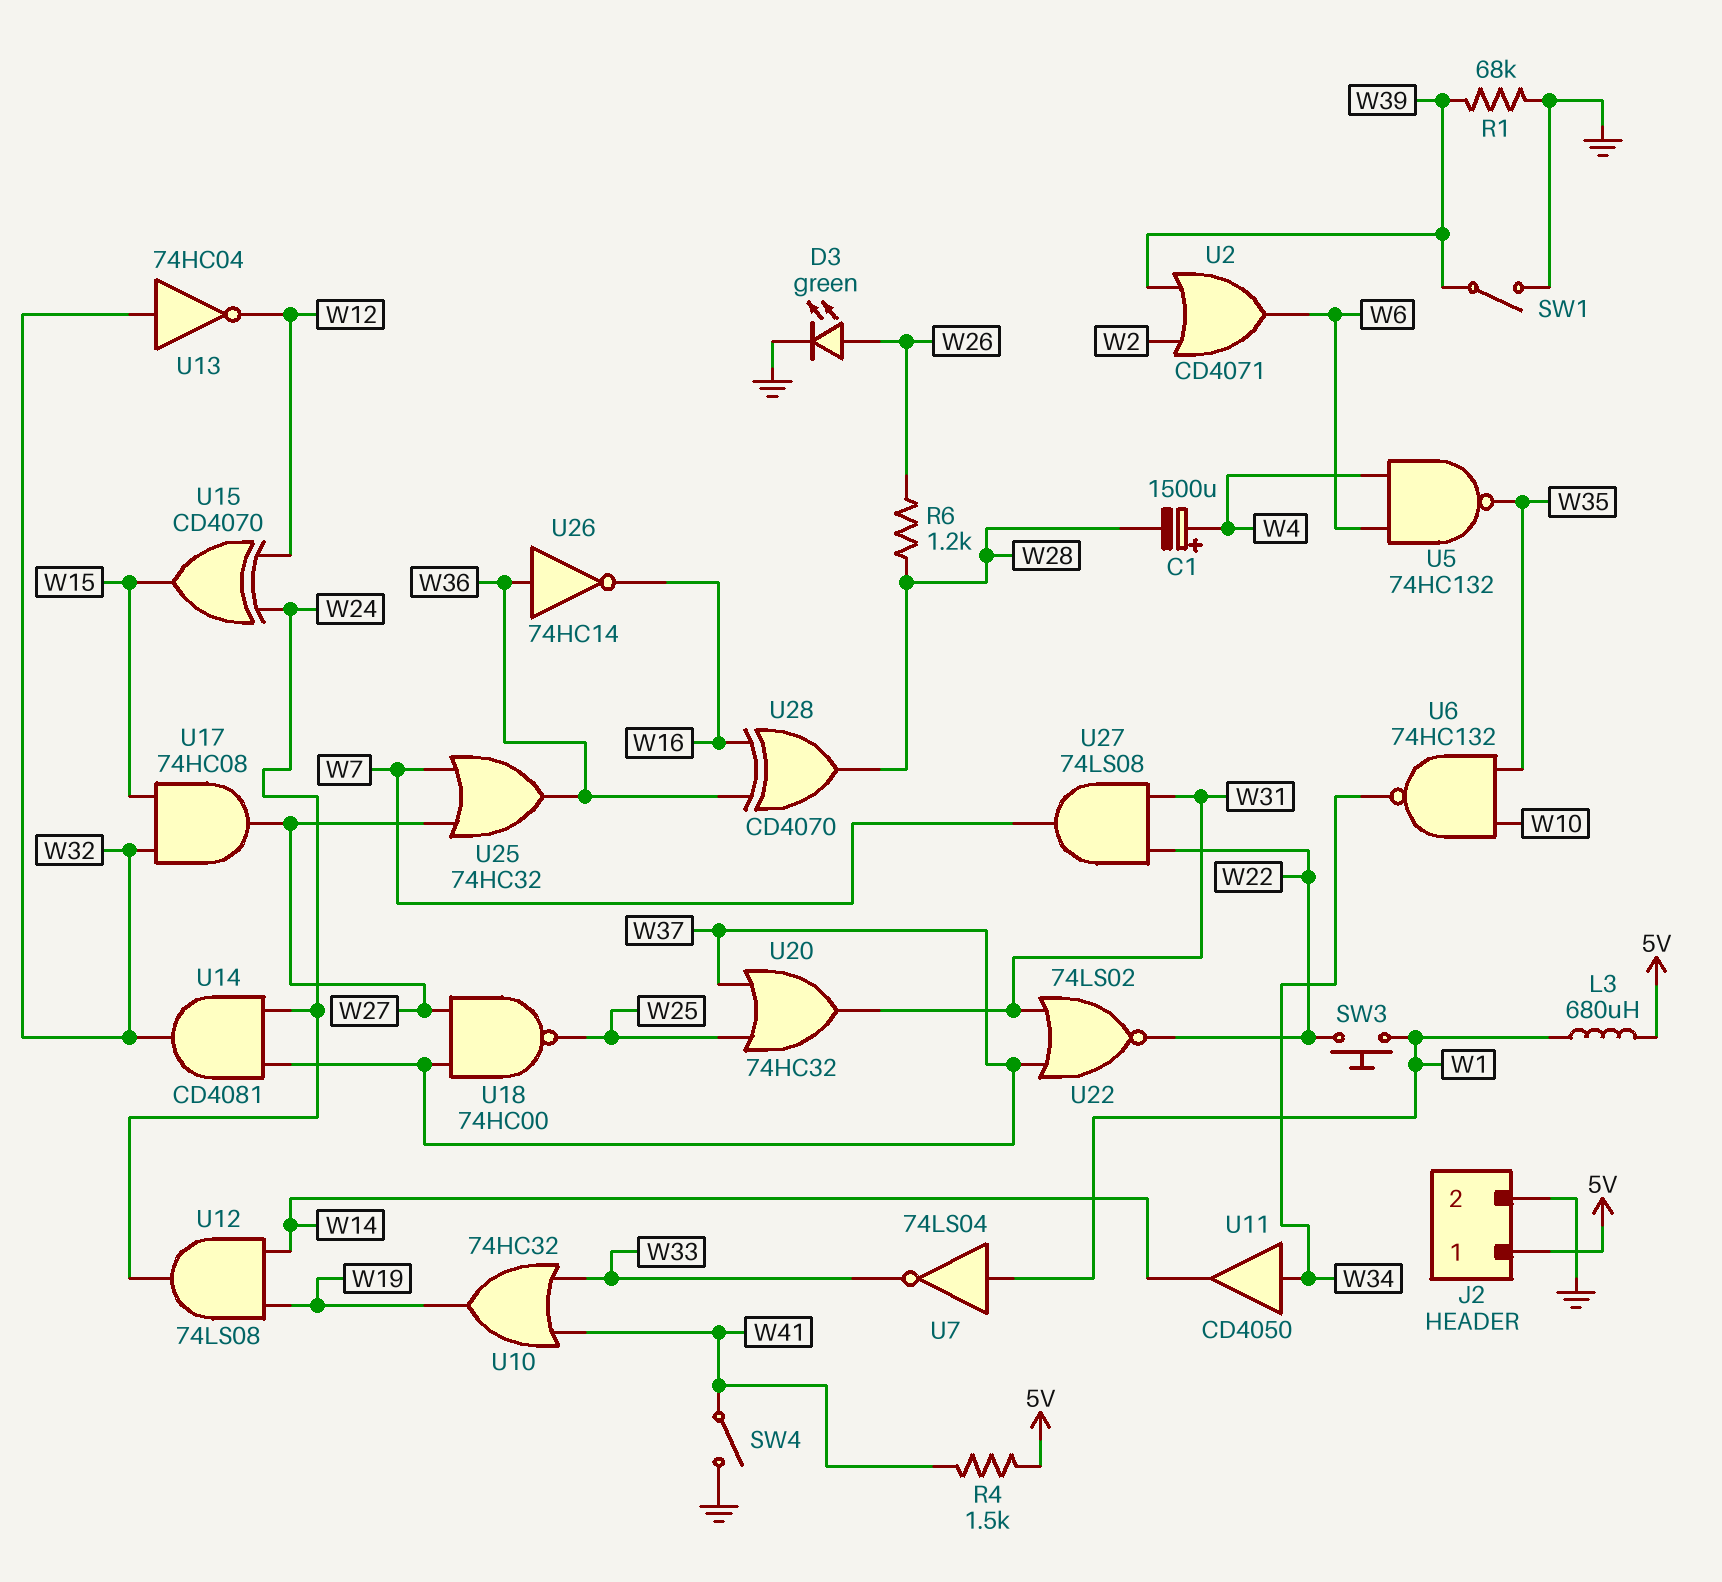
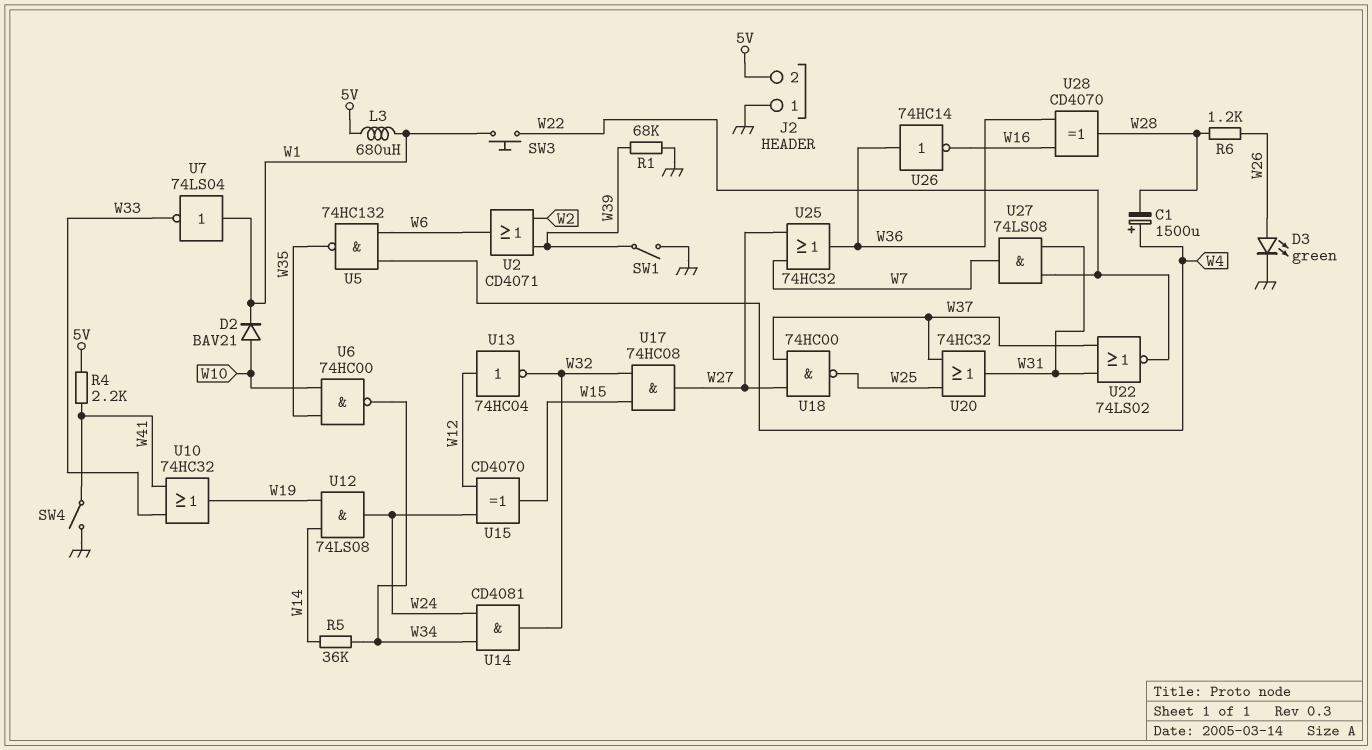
D2: none -> diode BAV21 (A W10, K W1)
J2 pin 1: 5V -> GND
J2 pin 2: GND -> 5V
R4: 1.5k (5V, W41) -> 2.2k (5V, W41)
R5: none -> 36k (W14, W34)
U6: NAND 74HC132 (in W10, in W35, out W34) -> NAND 74HC00 (in W10, in W35, out W34)
U11: buffer CD4050 (in W34, out W14) -> none
U13: NOT 74HC04 (in W32, out W12) -> NOT 74HC04 (in W12, out W32)
U14: AND CD4081 (in W24, in W37, out W32) -> AND CD4081 (in W24, in W34, out W32)

